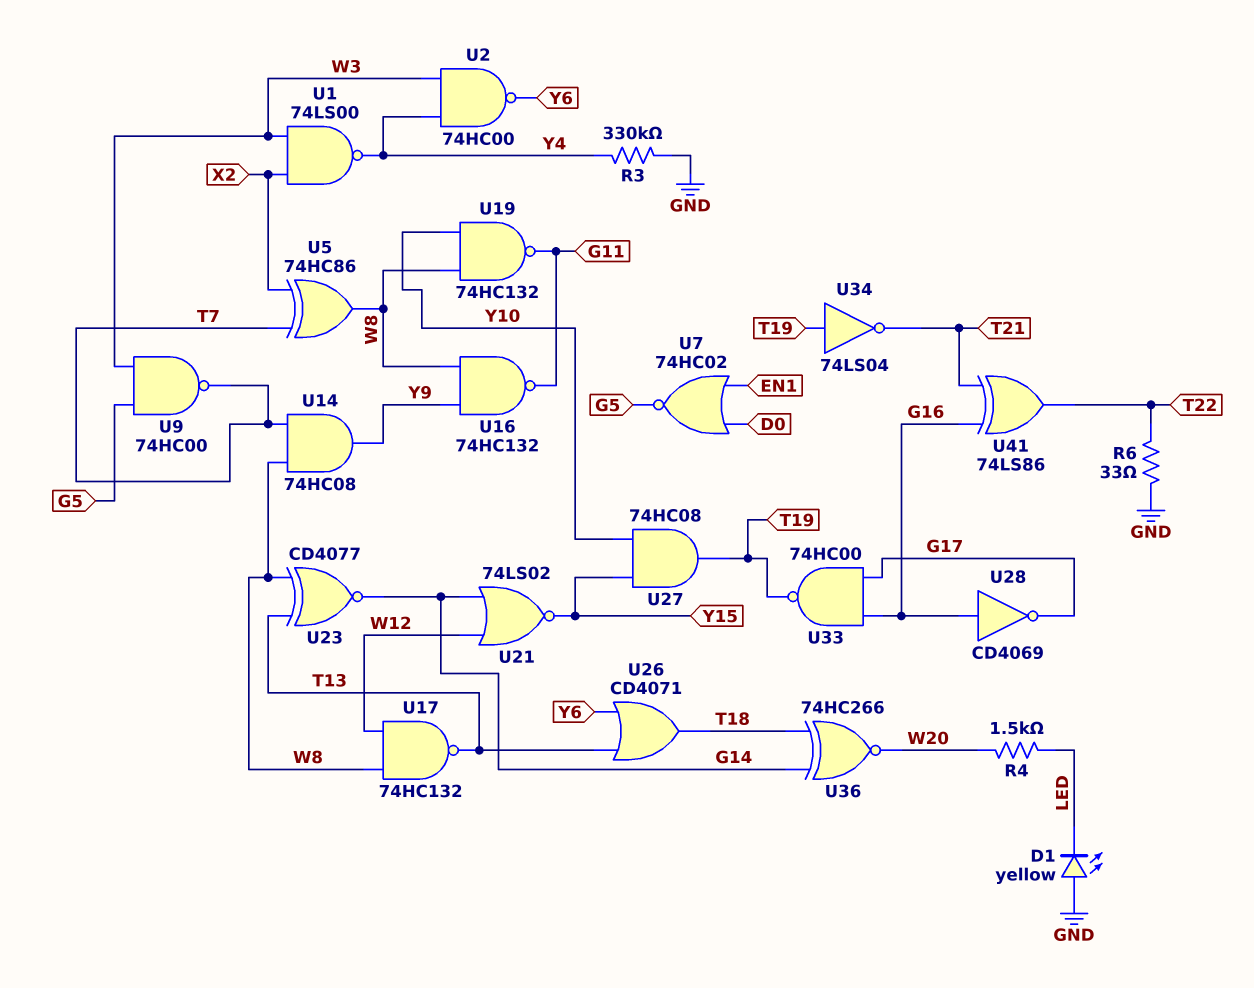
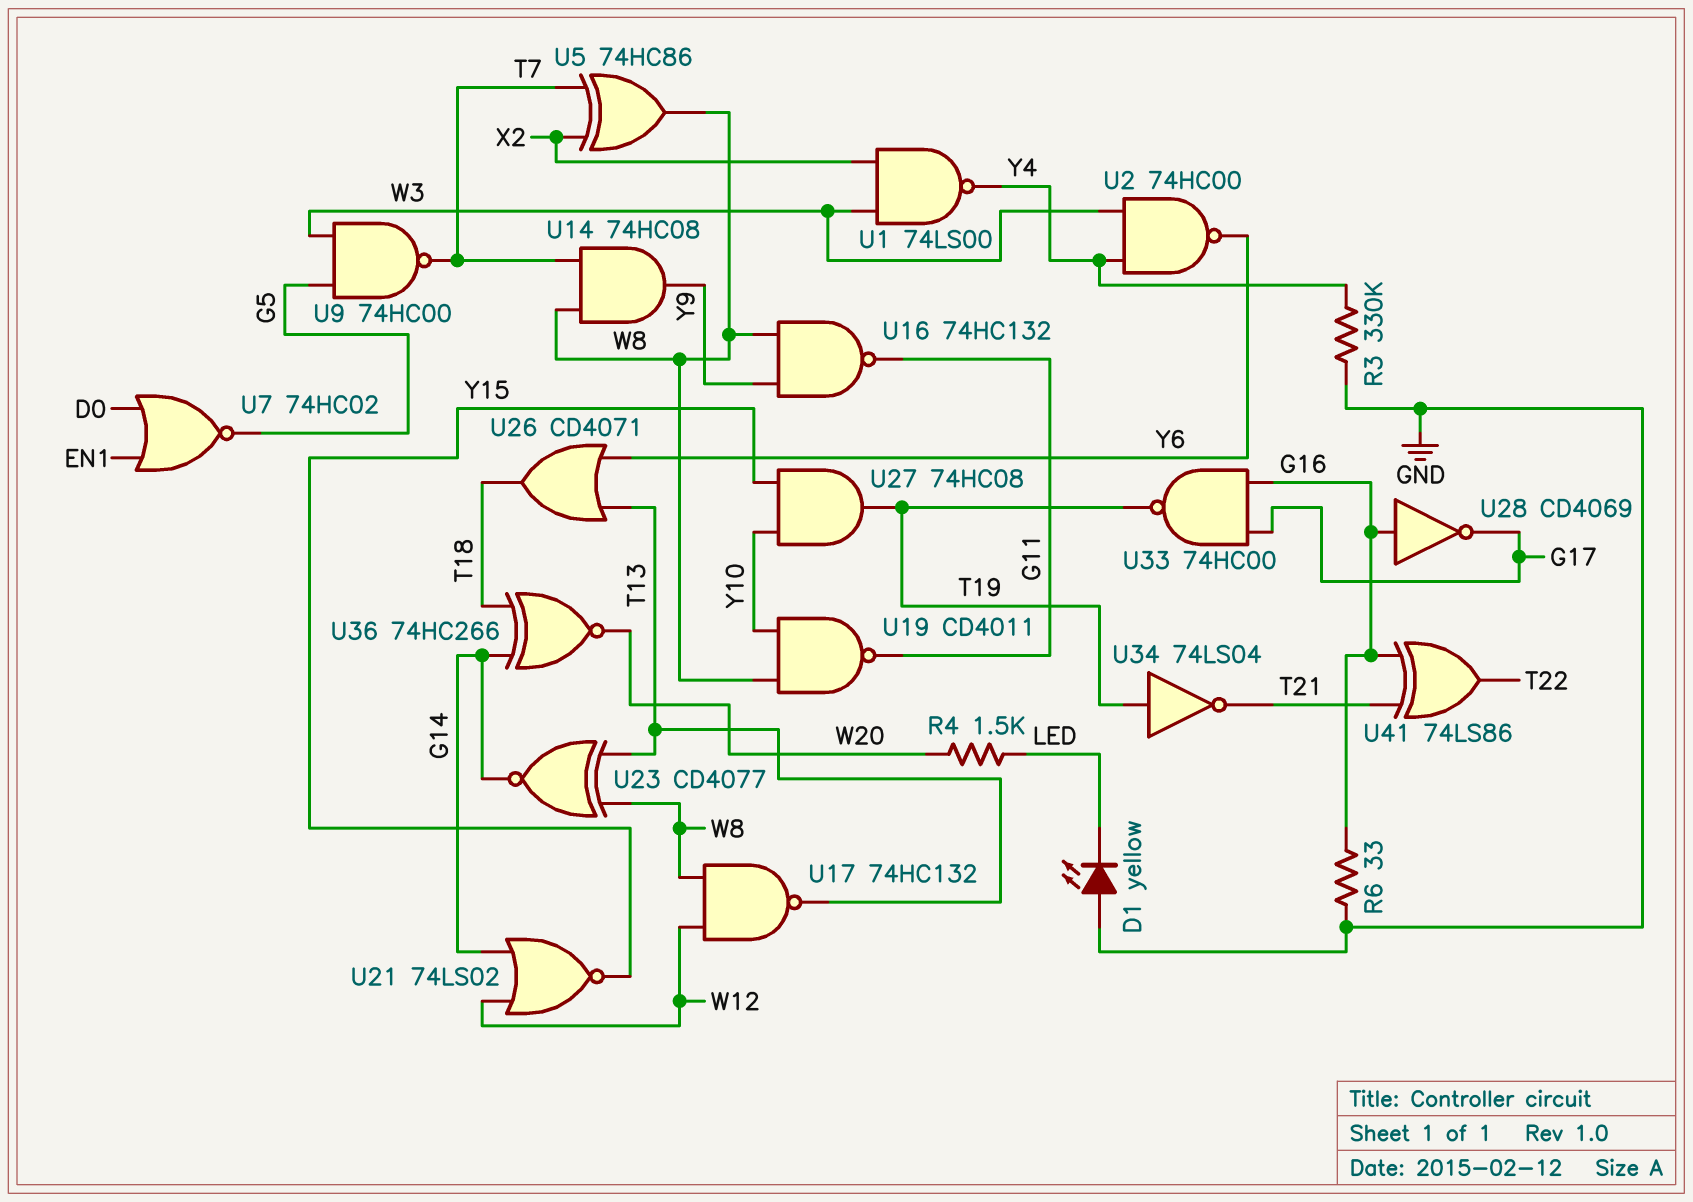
R6: 33 (GND, T22) -> 33 (G16, GND)
U19: NAND 74HC132 (in W8, in Y10, out G11) -> NAND CD4011 (in W8, in Y10, out G11)

